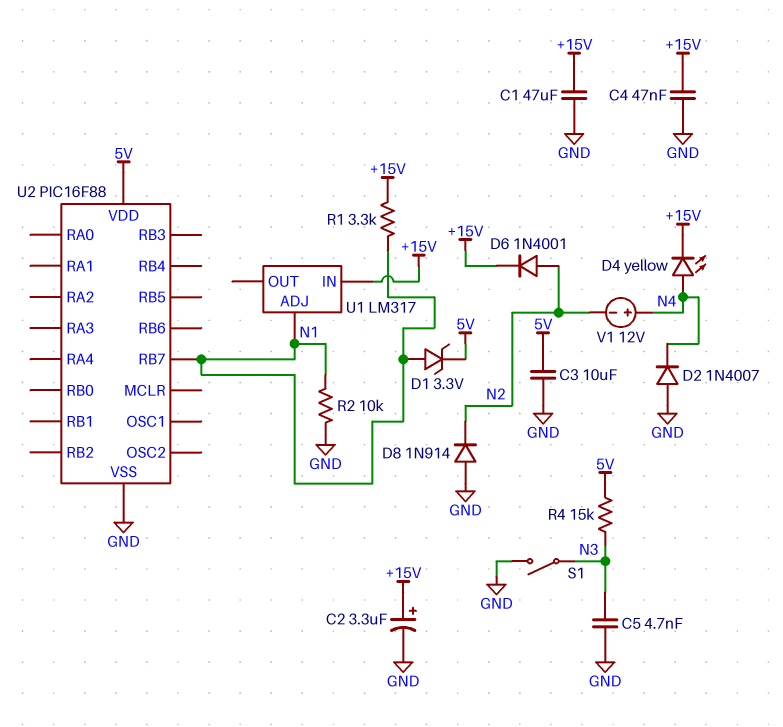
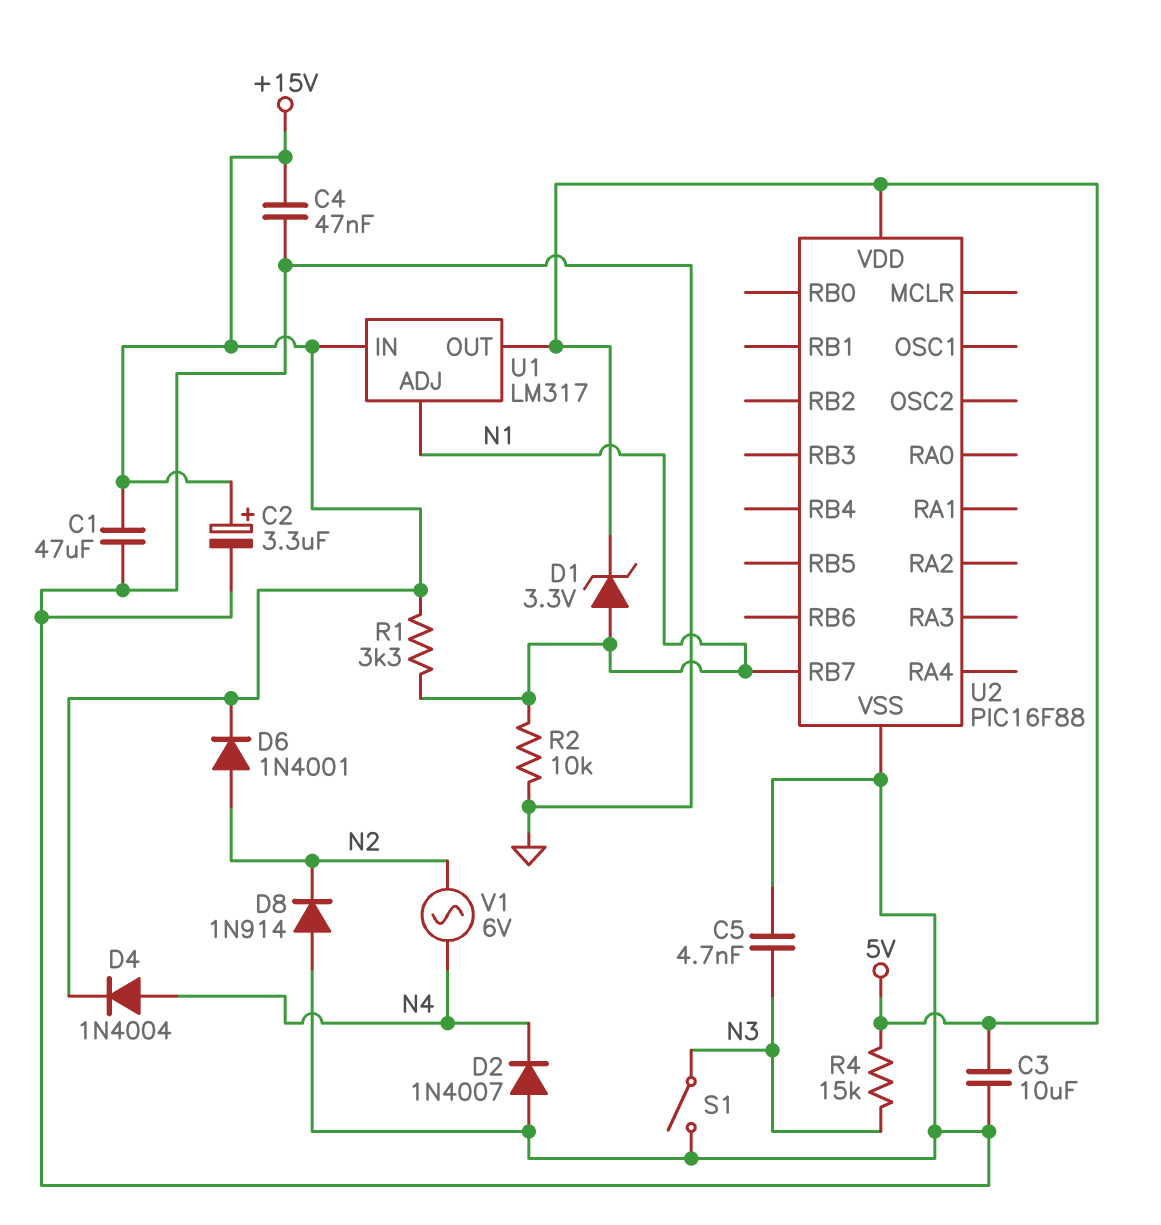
D4: LED yellow (A N4, K +15V) -> diode 1N4004 (A N4, K +15V)
U1 pin OUT: none -> 5V
V1: 12V (plus N4, minus N2) -> AC 6V (N2, N4)

